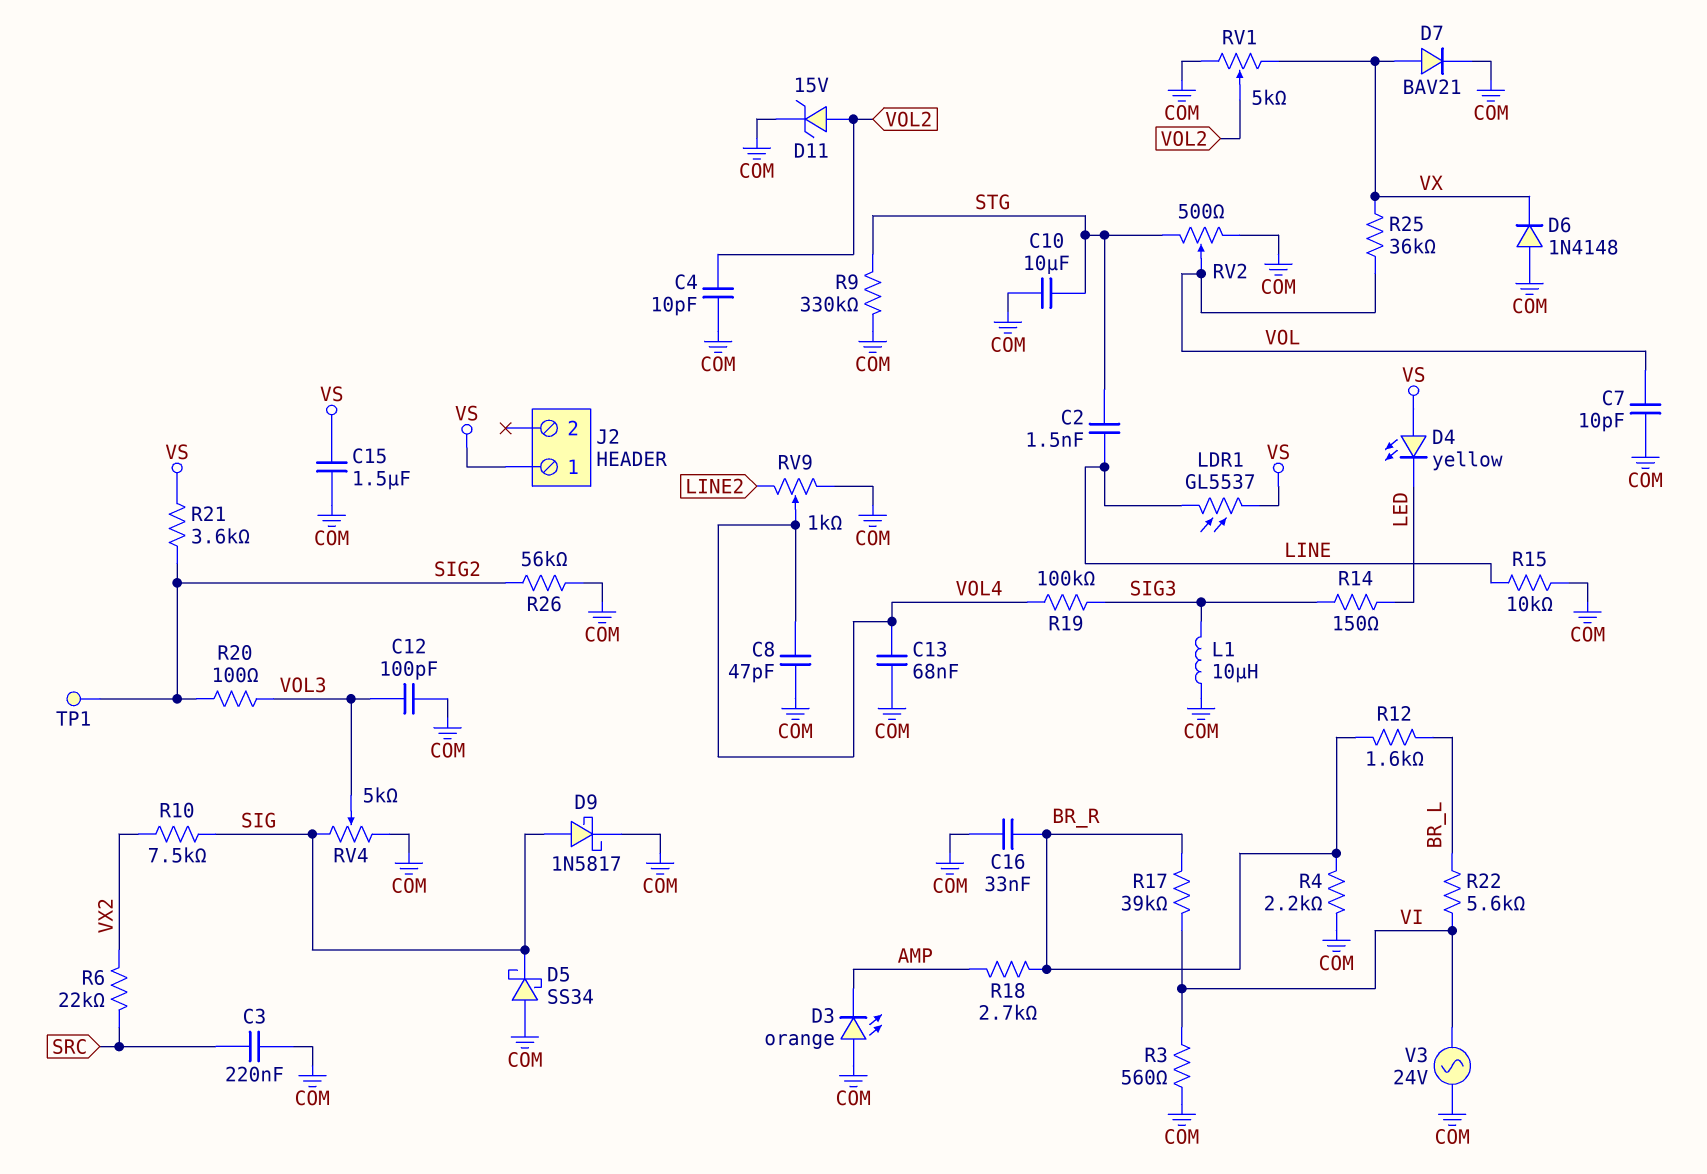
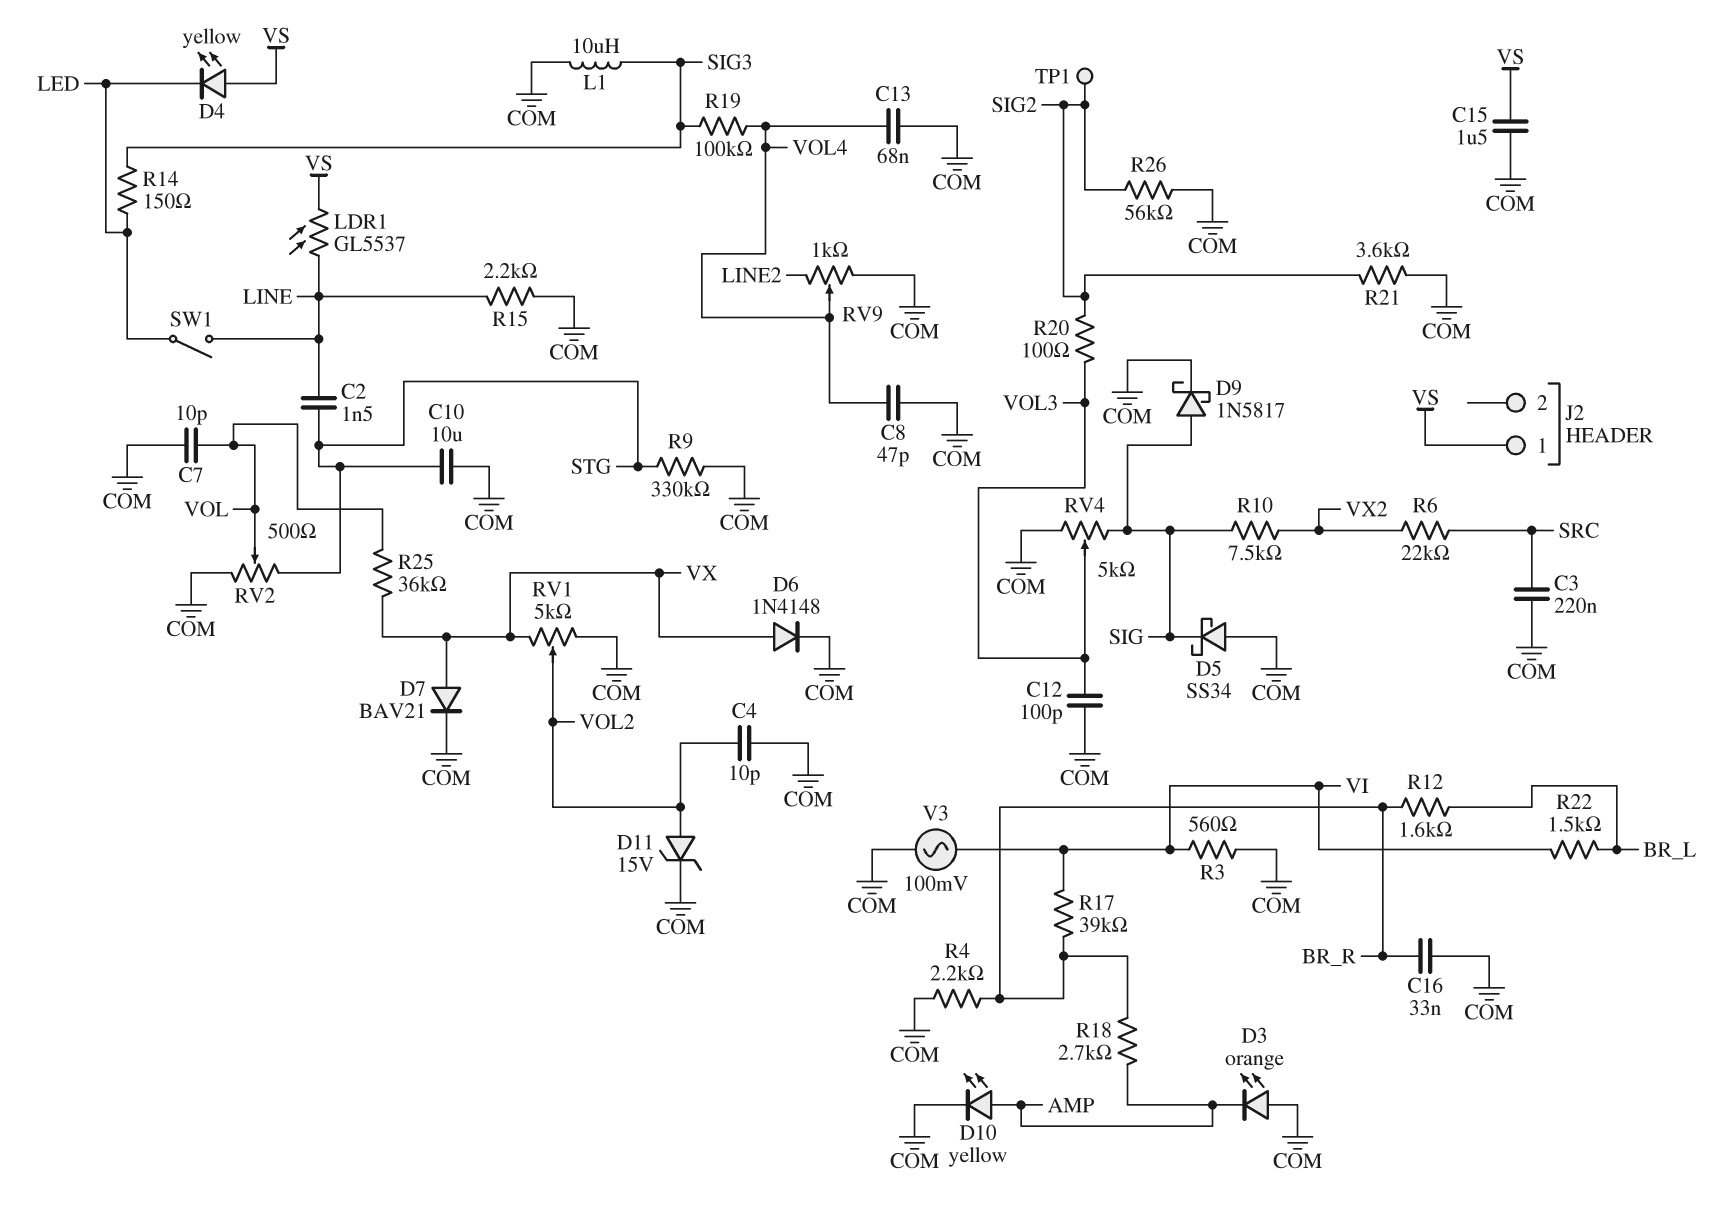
D6: diode 1N4148 (A COM, K VX) -> diode 1N4148 (A VX, K COM)
D10: none -> LED yellow (A AMP, K COM)
R15: 10k (COM, LINE) -> 2.2k (COM, LINE)
R21: 3.6k (SIG2, VS) -> 3.6k (COM, SIG2)
R22: 5.6k (BR_L, VI) -> 1.5k (BR_L, VI)
SW1: none -> switch (LED, LINE)
V3: AC 24V (COM, VI) -> AC 100mV (COM, VI)

